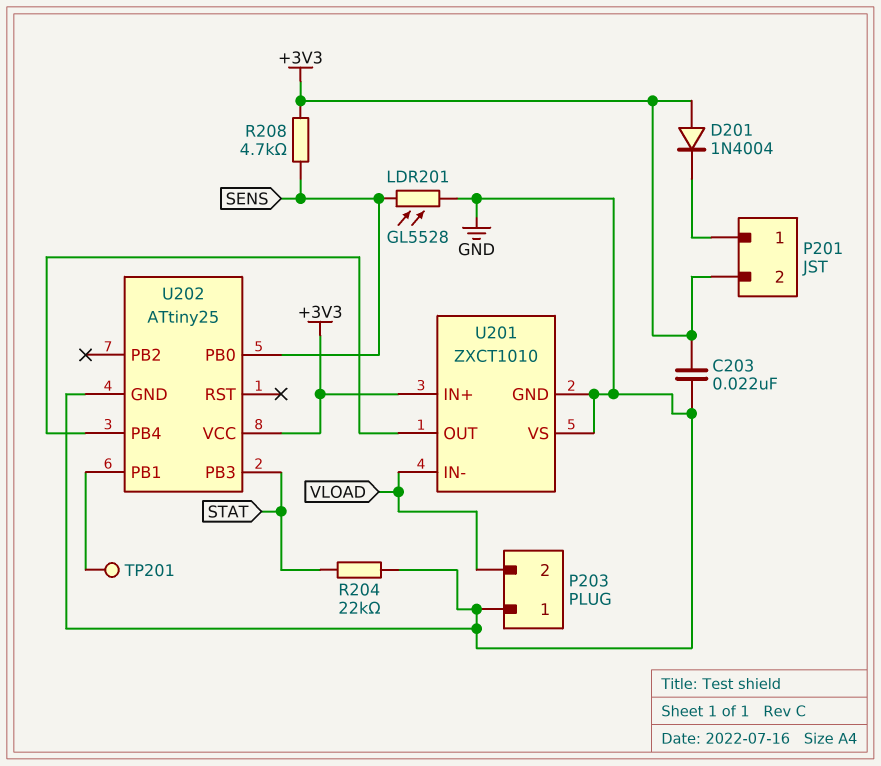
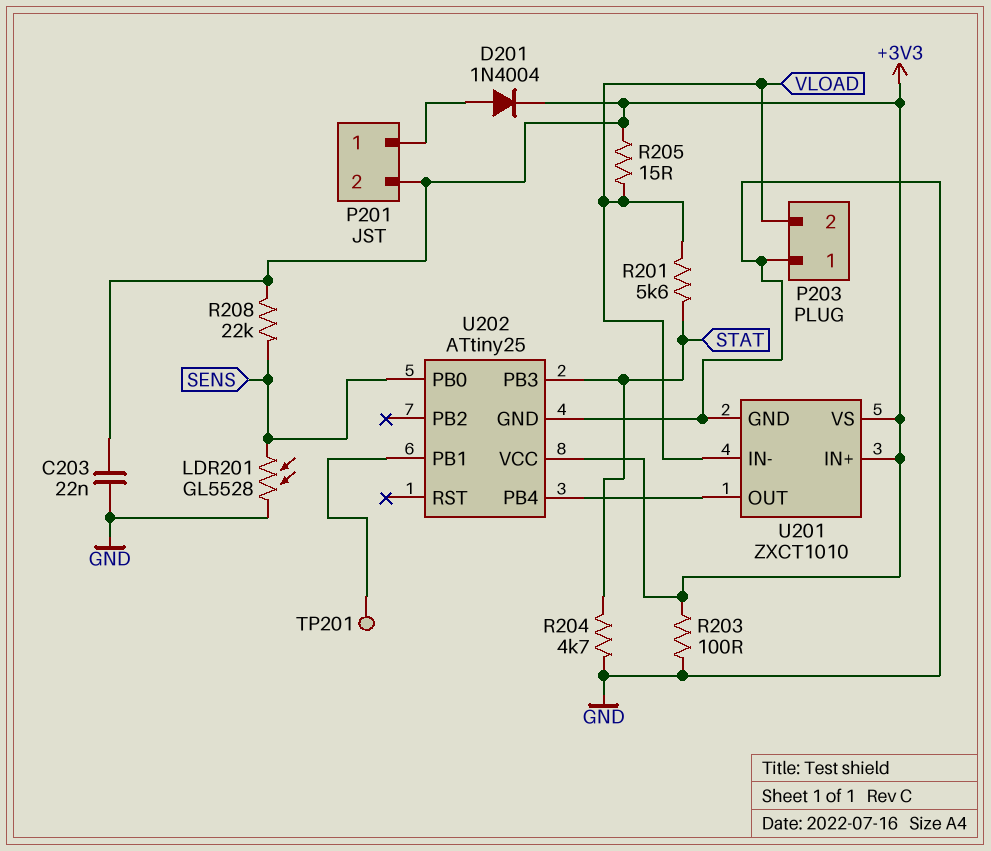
D201: diode 1N4004 (A +3V3, K P201/1) -> diode 1N4004 (A P201/1, K +3V3)
R201: none -> 5.6k (STAT, VLOAD)
R203: none -> 100 (+3V3, GND)
R204: 22k (GND, STAT) -> 4.7k (GND, STAT)
R205: none -> 15 (+3V3, VLOAD)
R208: 4.7k (+3V3, SENS) -> 22k (+3V3, SENS)
U201 pin VS: GND -> +3V3

